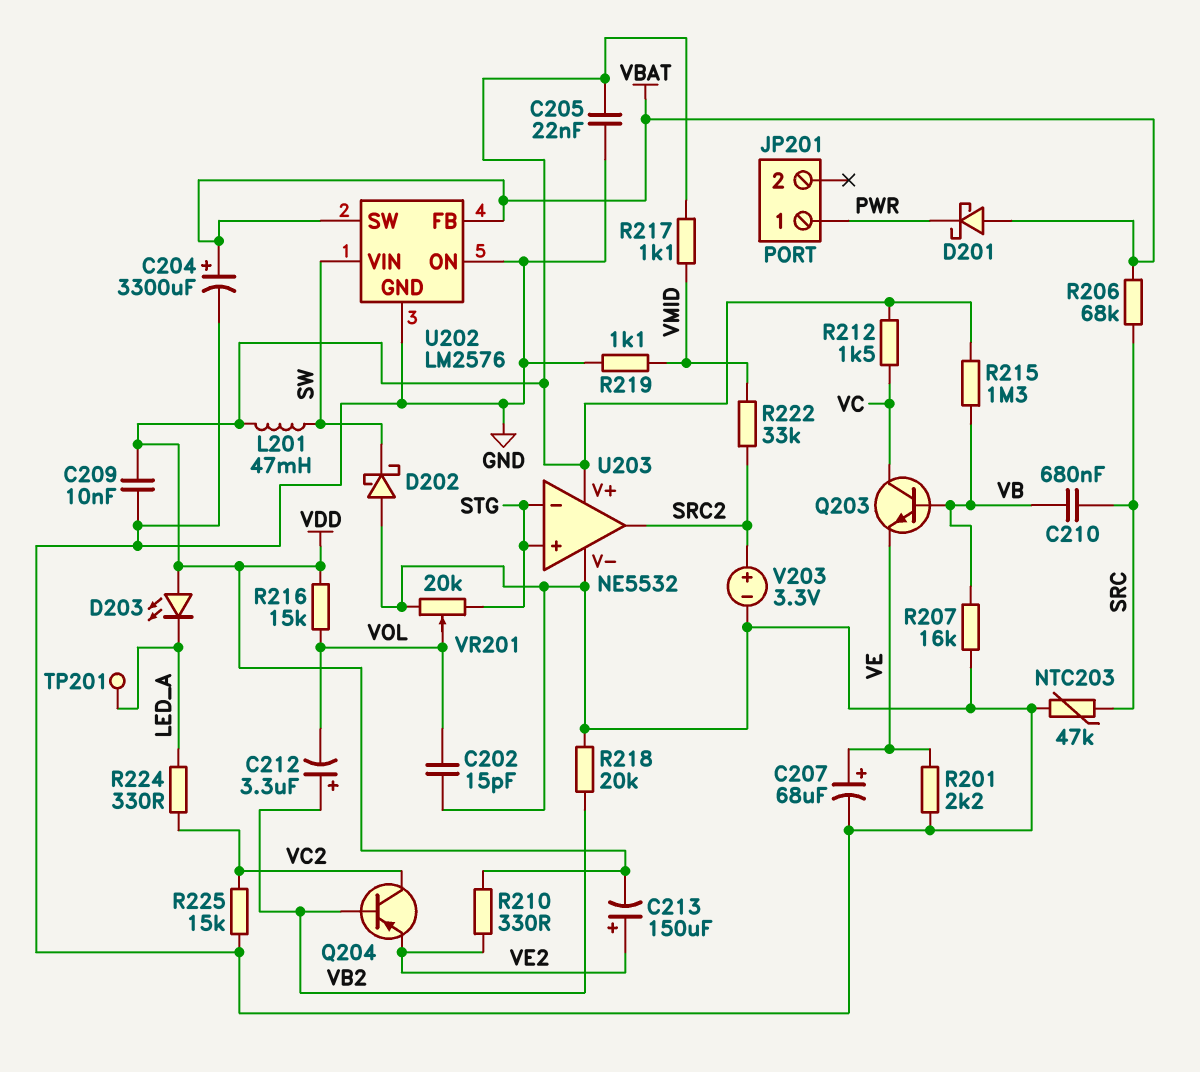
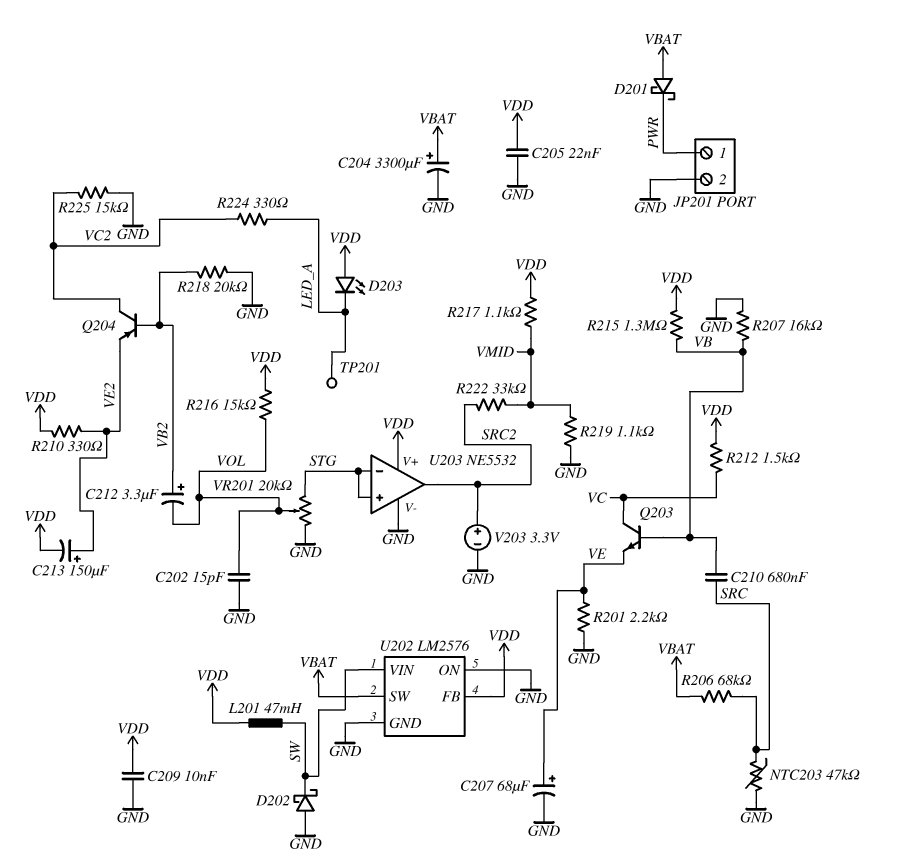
JP201 pin 2: none -> GND
U202 pin FB: VBAT -> VDD

